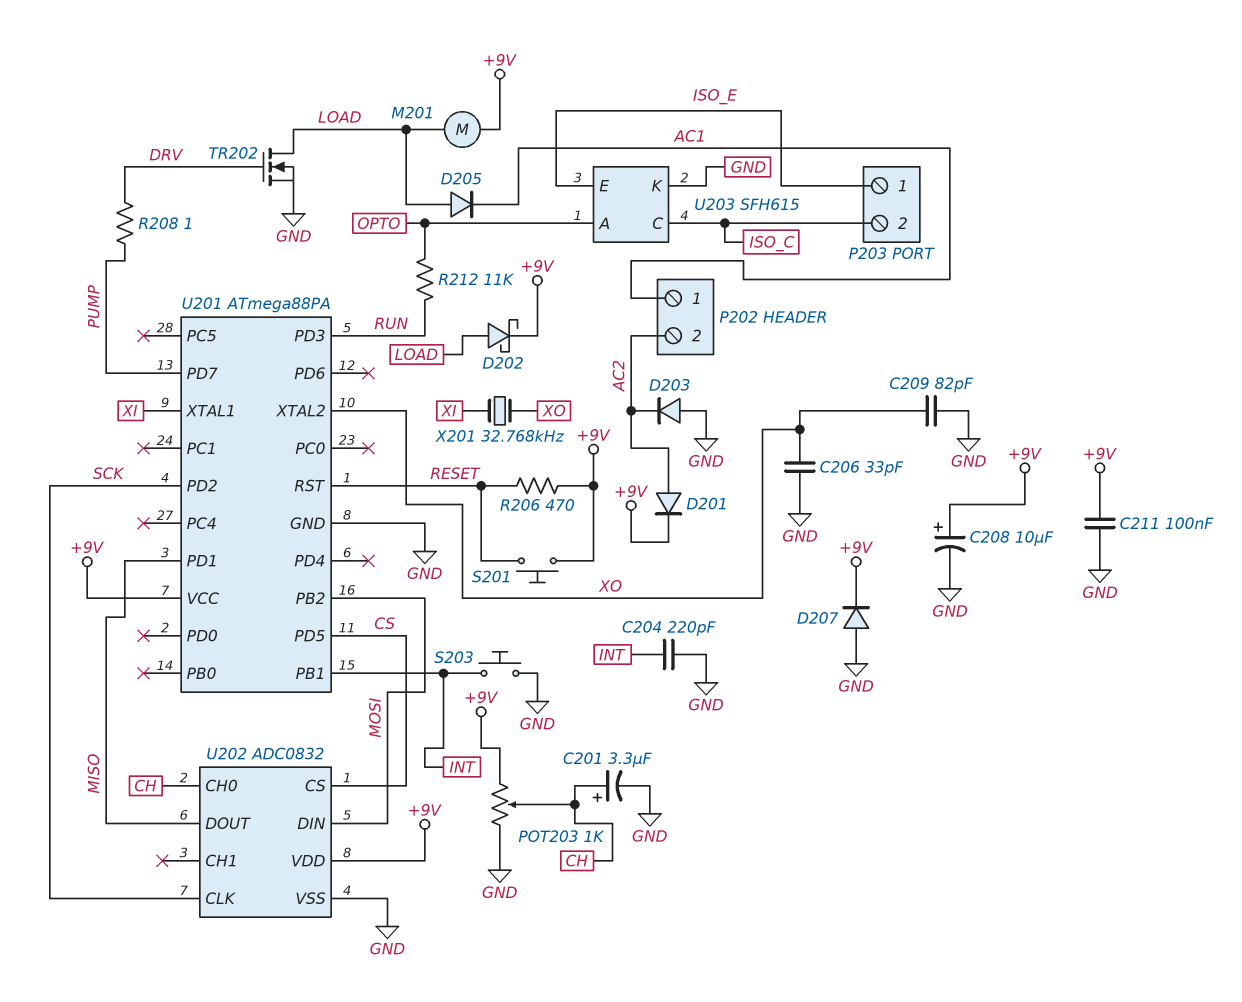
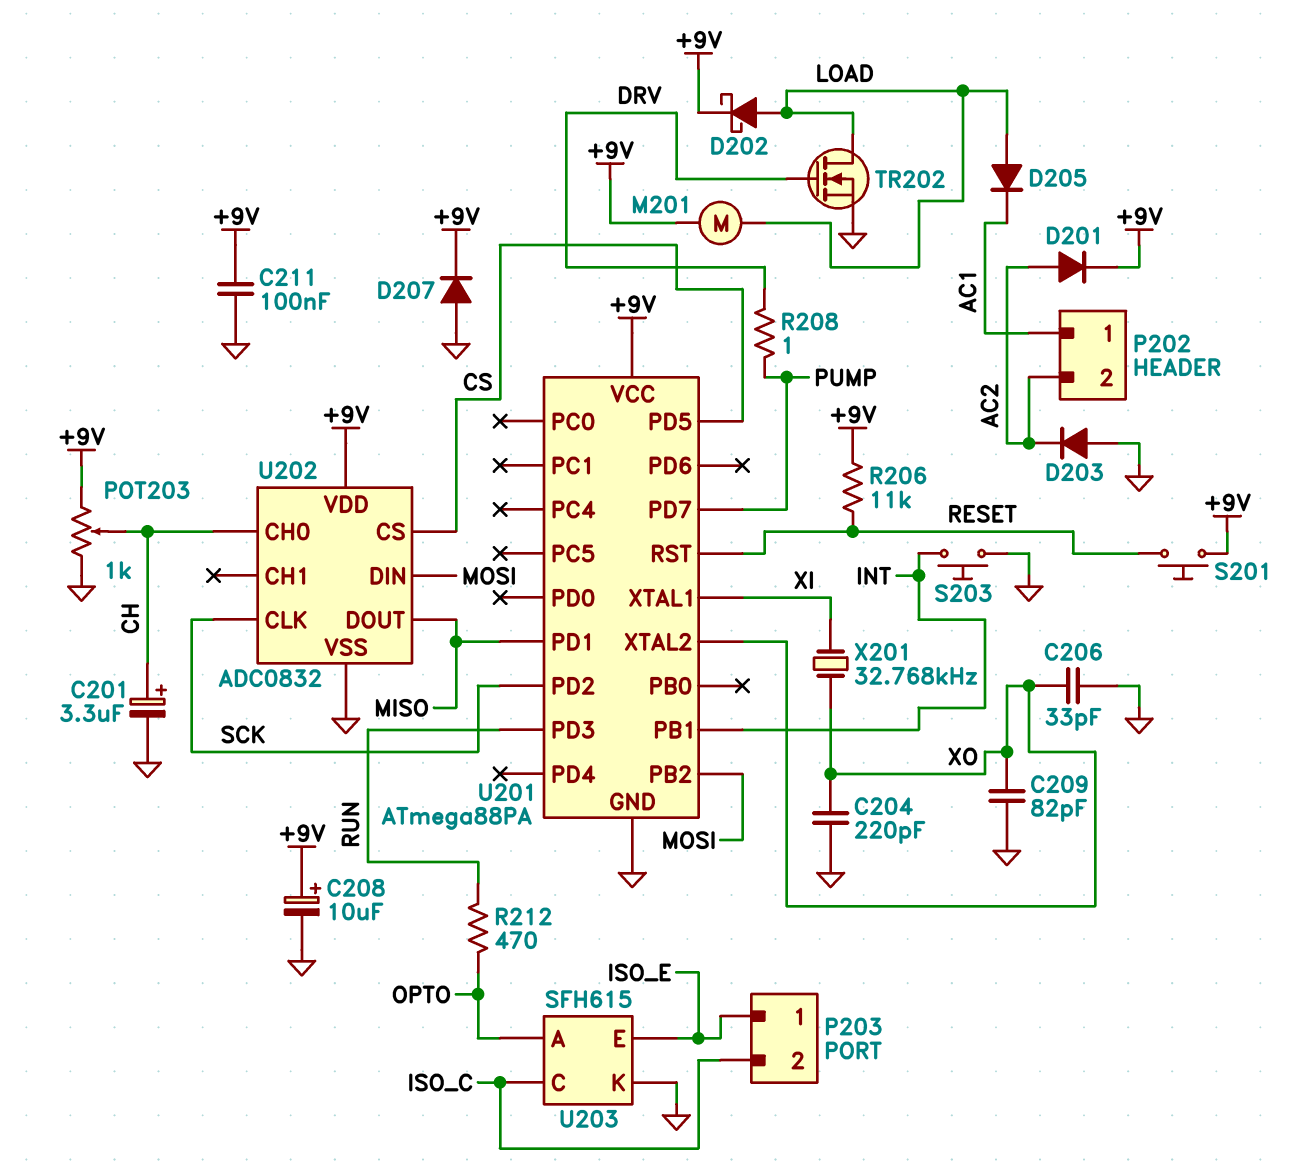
C204: 220pF (GND, INT) -> 220pF (GND, XO)
R206: 470 (+9V, RESET) -> 11k (+9V, RESET)
R212: 11k (OPTO, RUN) -> 470 (OPTO, RUN)

